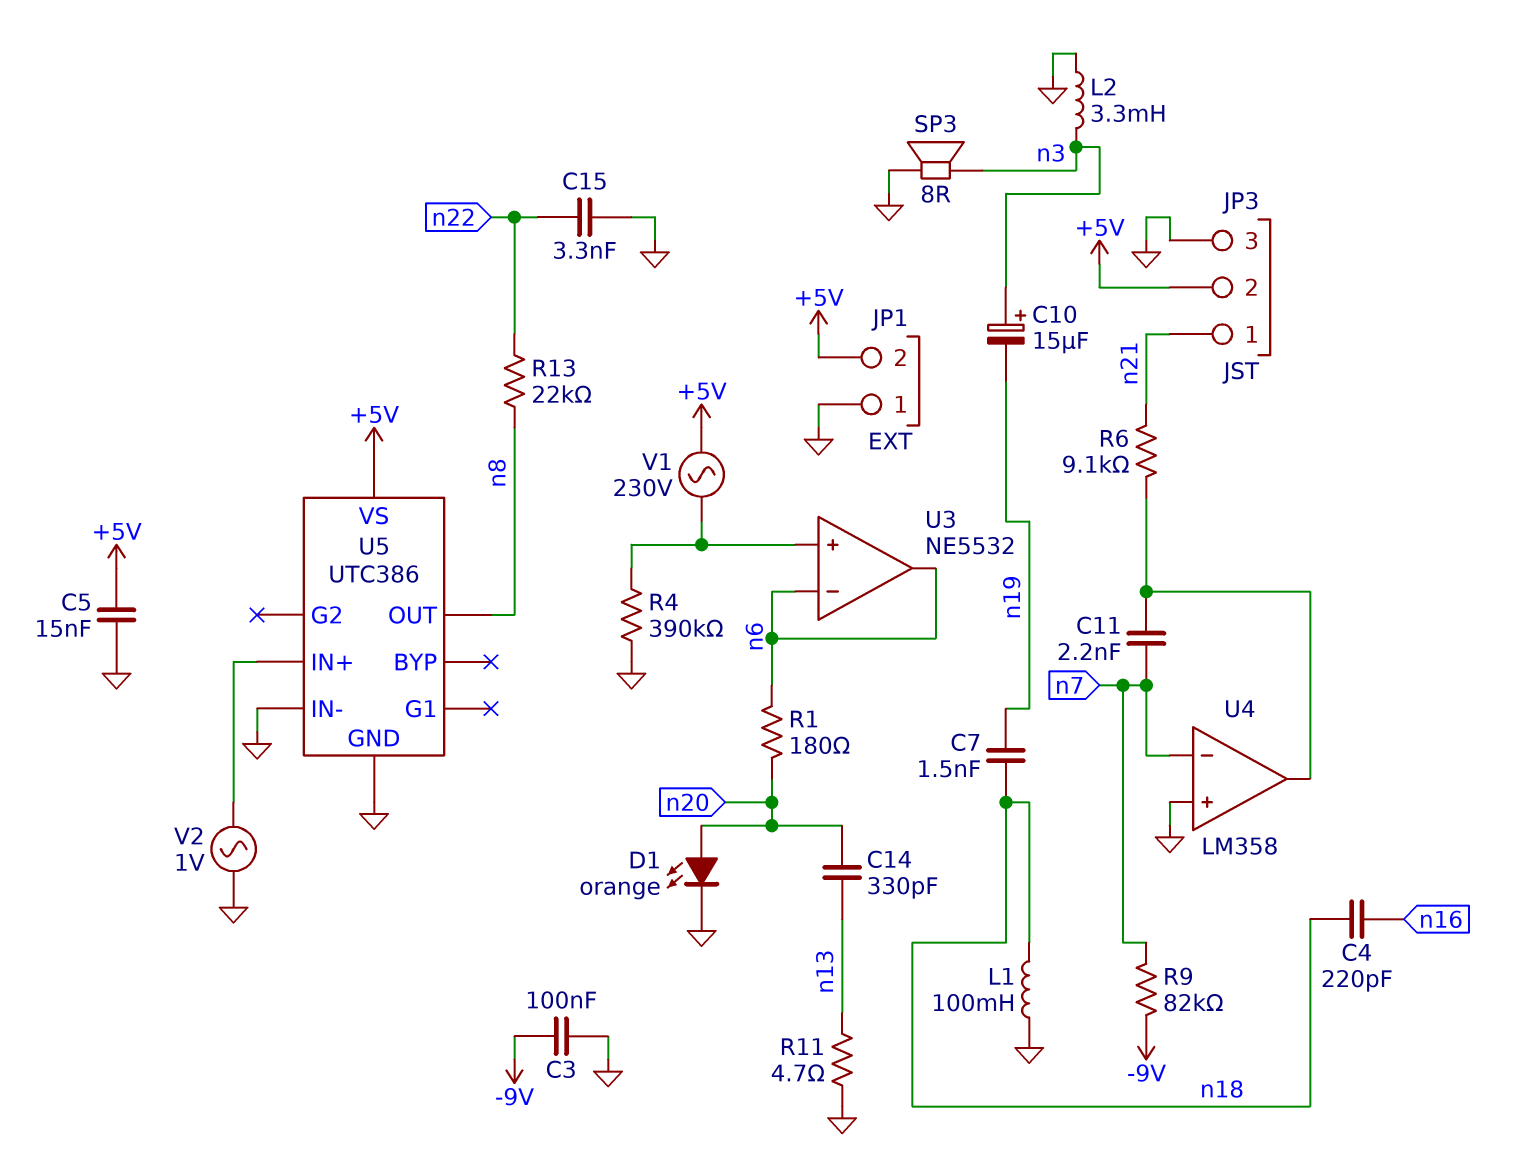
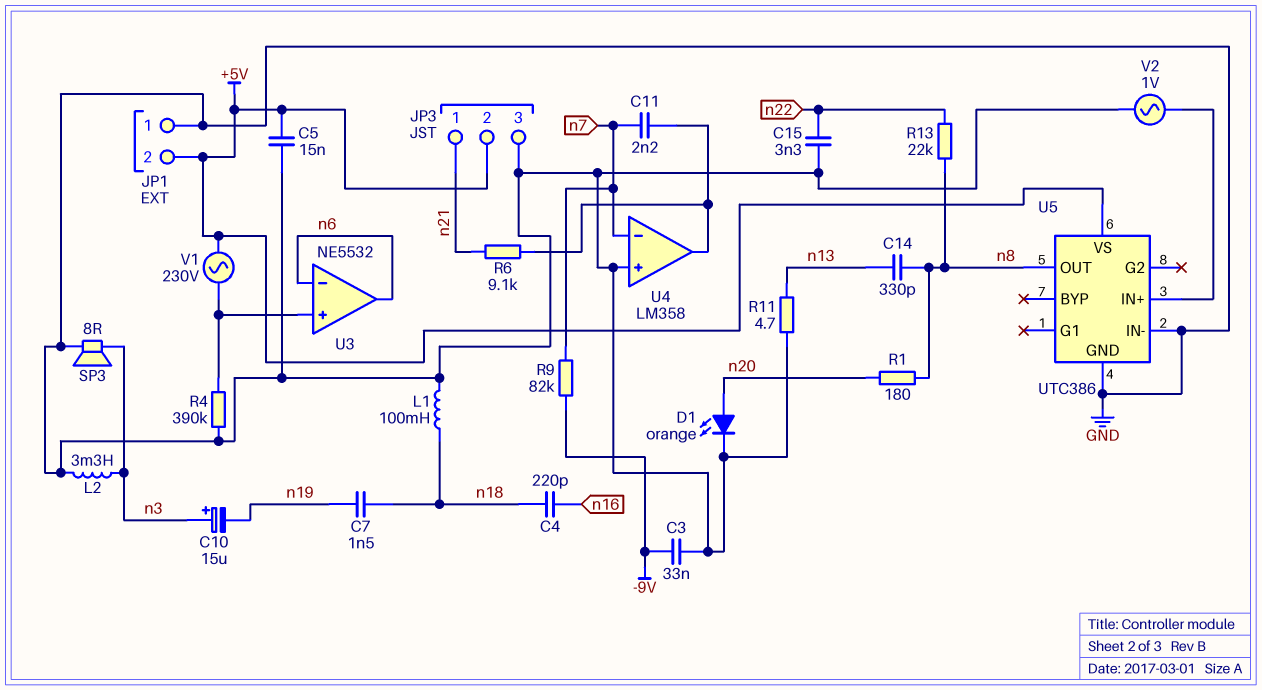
C3: 100nF (-9V, GND) -> 33nF (-9V, GND)
C14: 330pF (n13, n20) -> 330pF (n8, n13)
R1: 180 (n6, n20) -> 180 (n8, n20)

